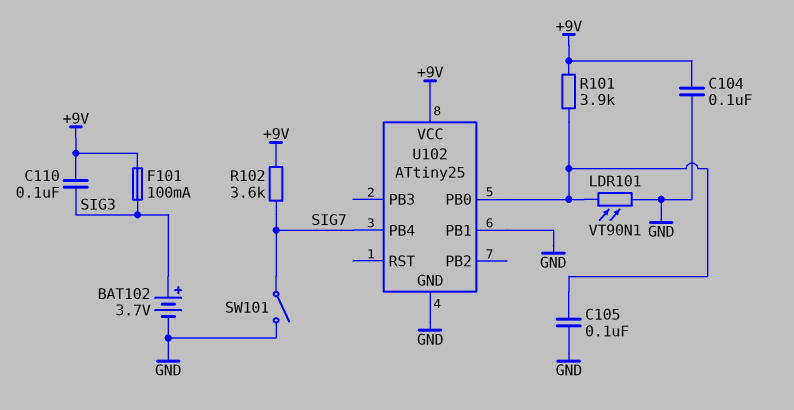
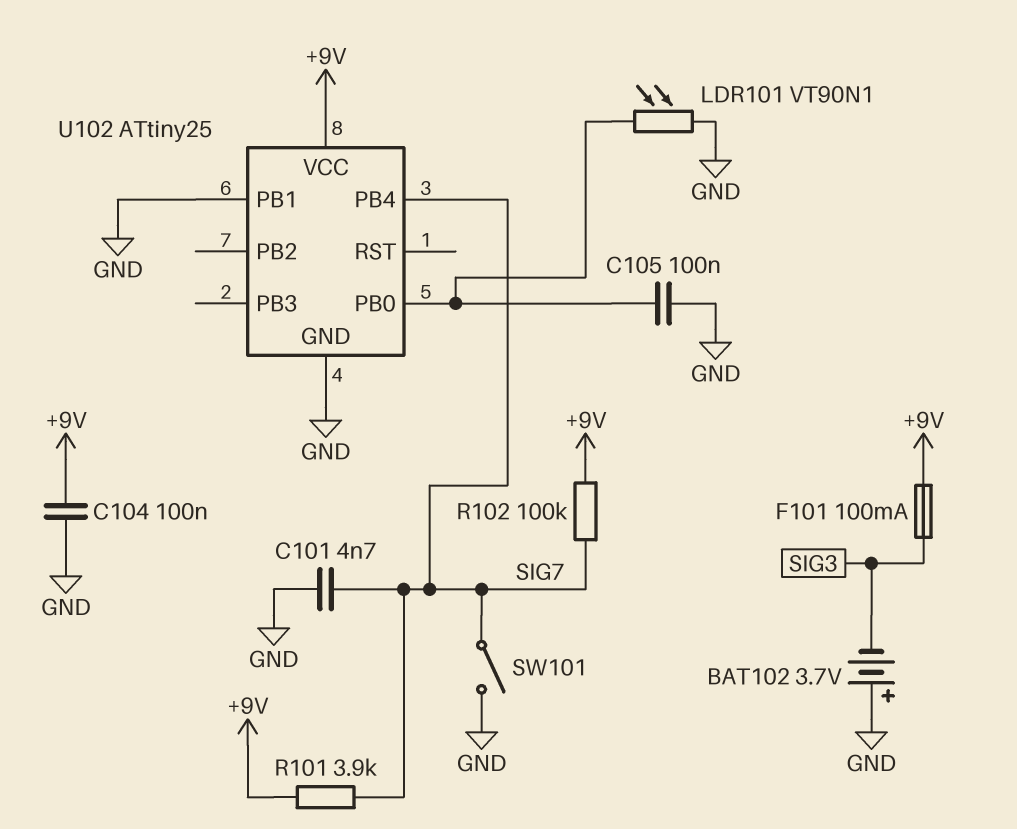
BAT102: 3.7V (plus SIG3, minus GND) -> 3.7V (plus GND, minus SIG3)
C101: none -> 4.7nF (GND, SIG7)
C110: 100nF (+9V, SIG3) -> none
R101: 3.9k (+9V, U102/PB0) -> 3.9k (+9V, SIG7)
R102: 3.6k (+9V, SIG7) -> 100k (+9V, SIG7)

